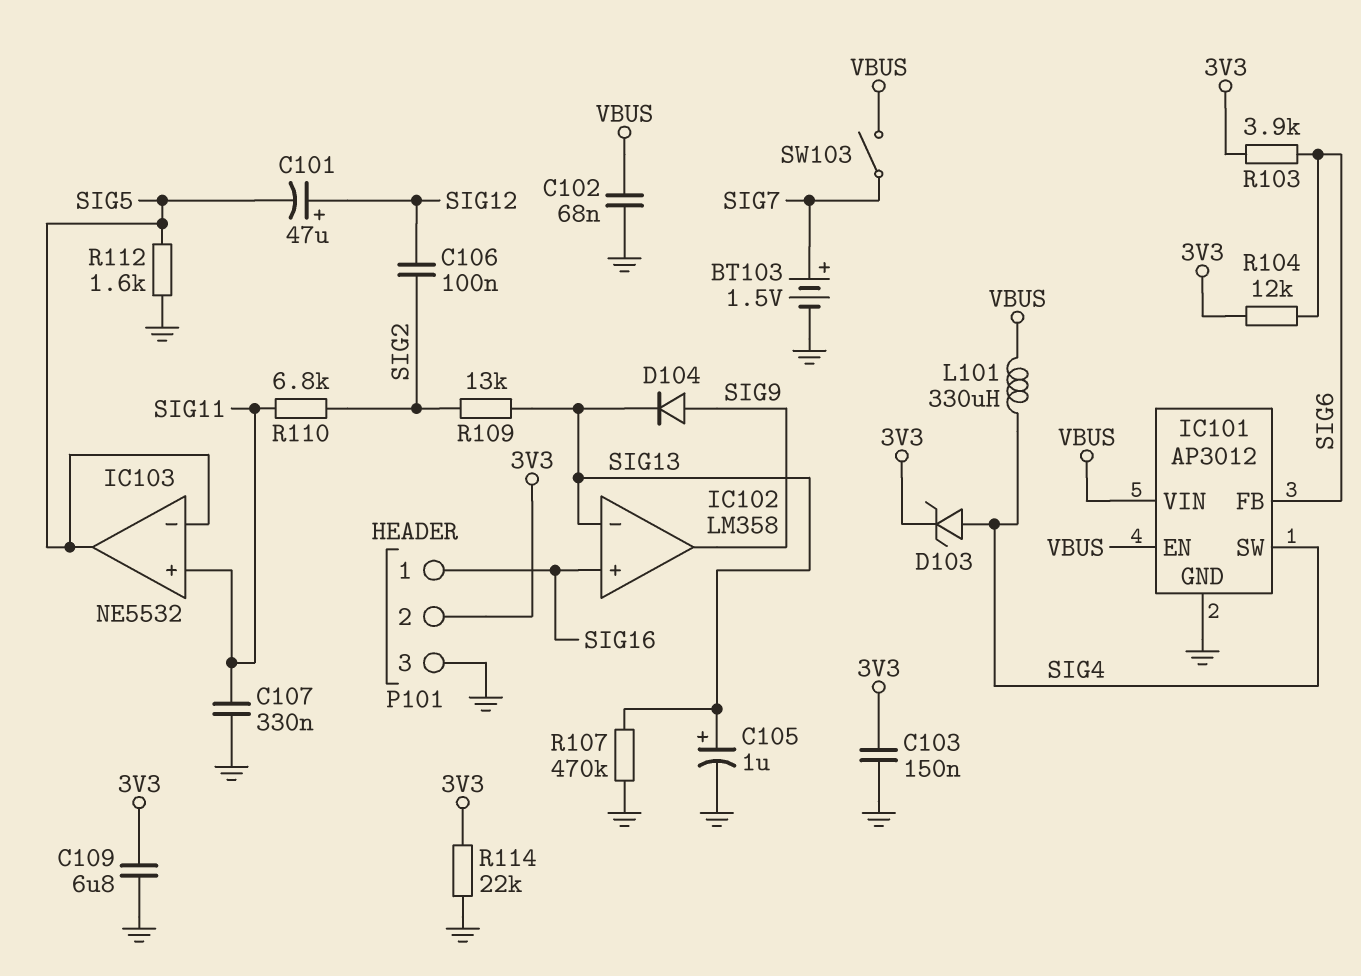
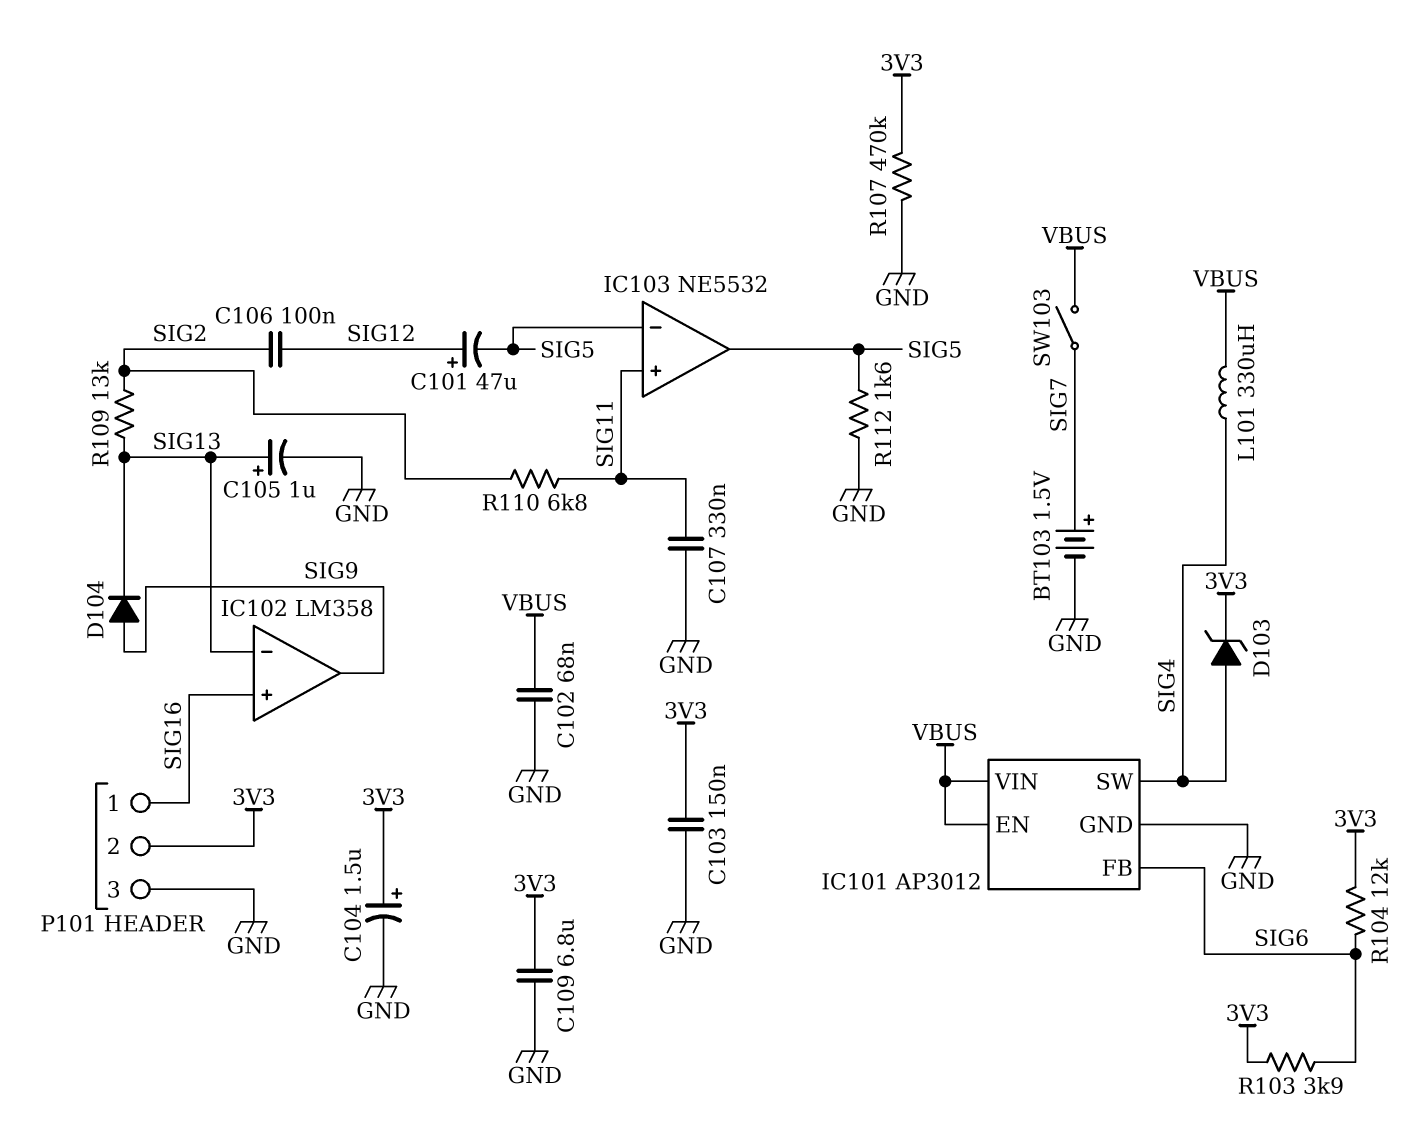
C104: none -> 1.5uF (plus 3V3, minus GND)
R107: 470k (GND, SIG13) -> 470k (3V3, GND)
R114: 22k (3V3, GND) -> none

